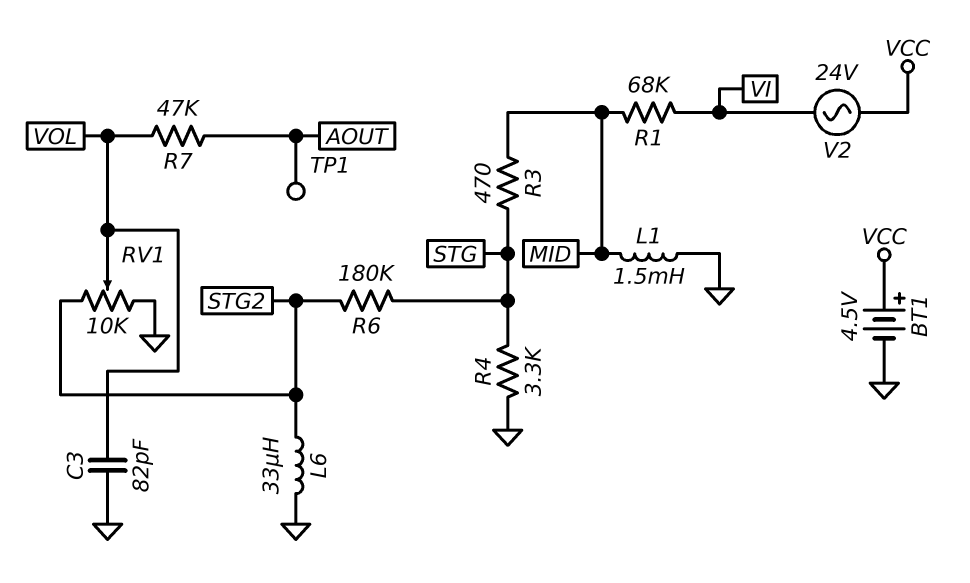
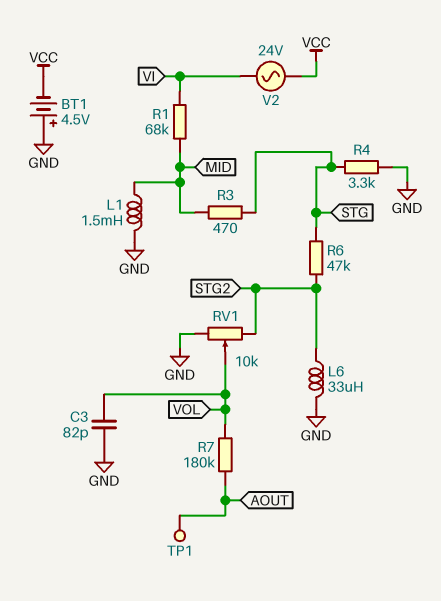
BT1: 4.5V (plus VCC, minus GND) -> 4.5V (plus GND, minus VCC)
R6: 180k (STG, STG2) -> 47k (STG, STG2)
R7: 47k (AOUT, VOL) -> 180k (AOUT, VOL)

